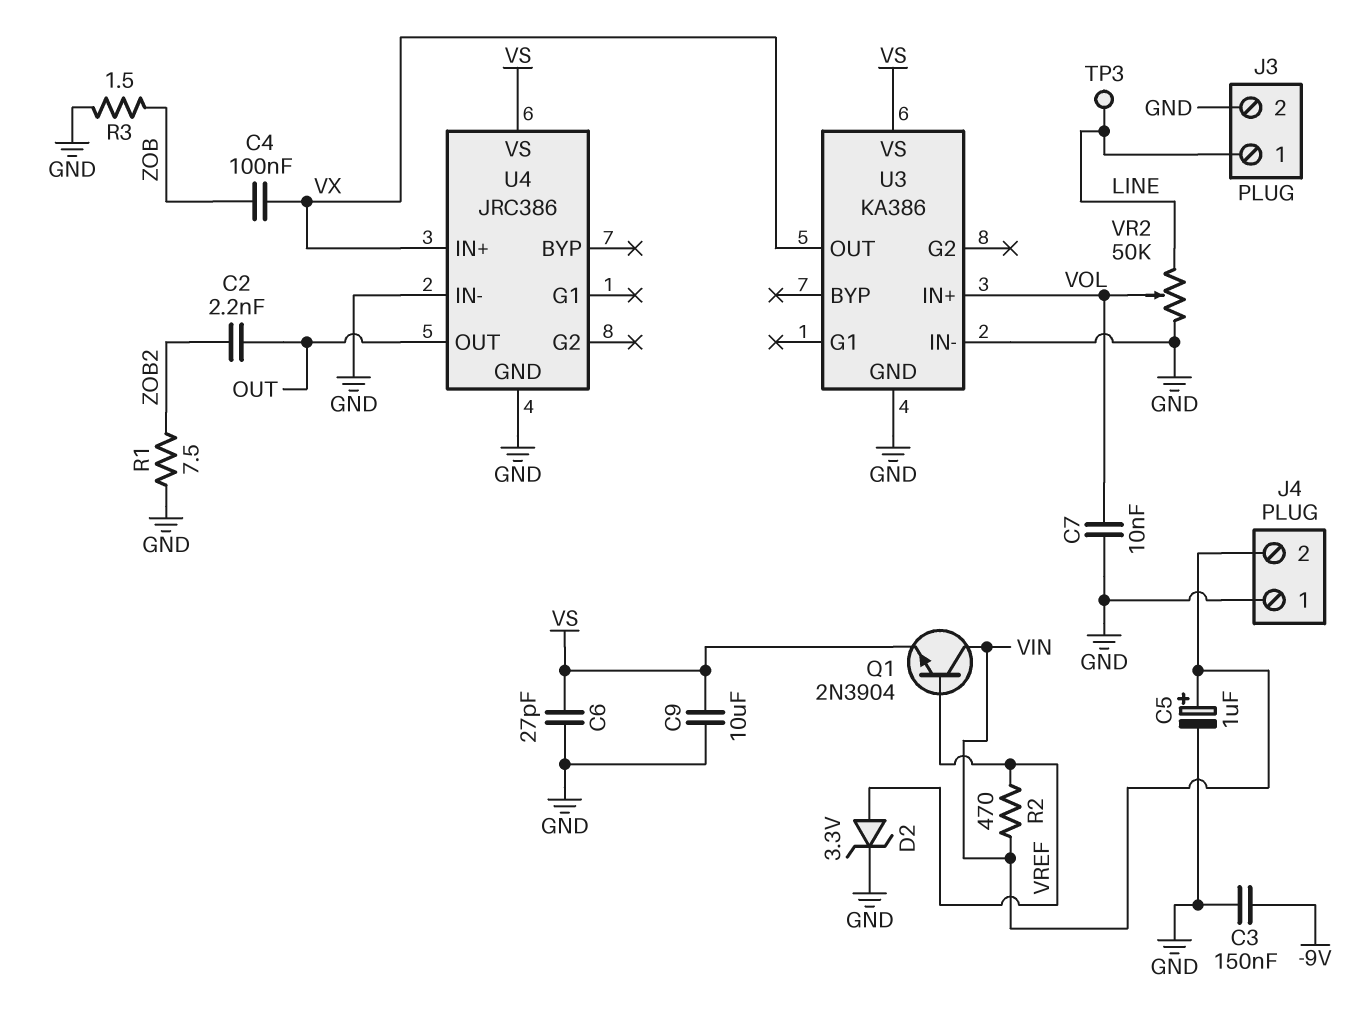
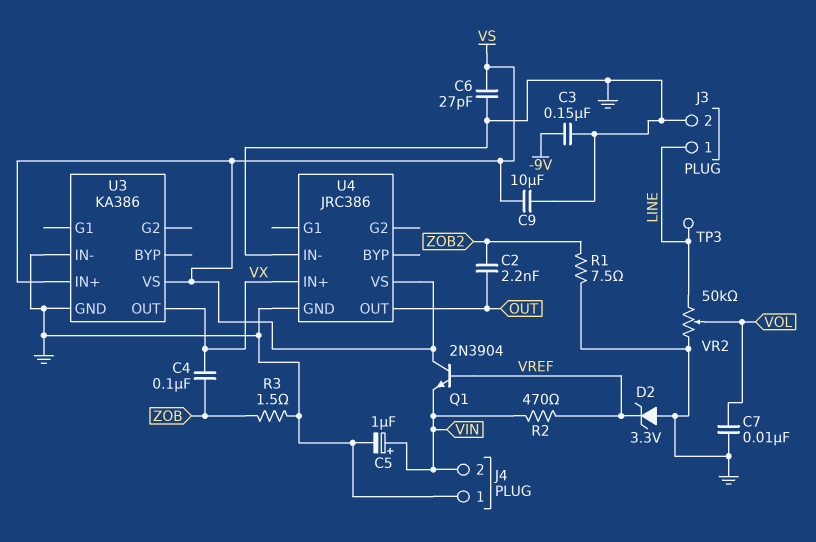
D2: zener 3.3V (A VREF, K GND) -> zener 3.3V (A GND, K VREF)
Q1: NPN 2N3904 (B VREF, C VIN, E VS) -> NPN 2N3904 (B VREF, C VS, E VIN)
U3 pin IN+: VOL -> VS

